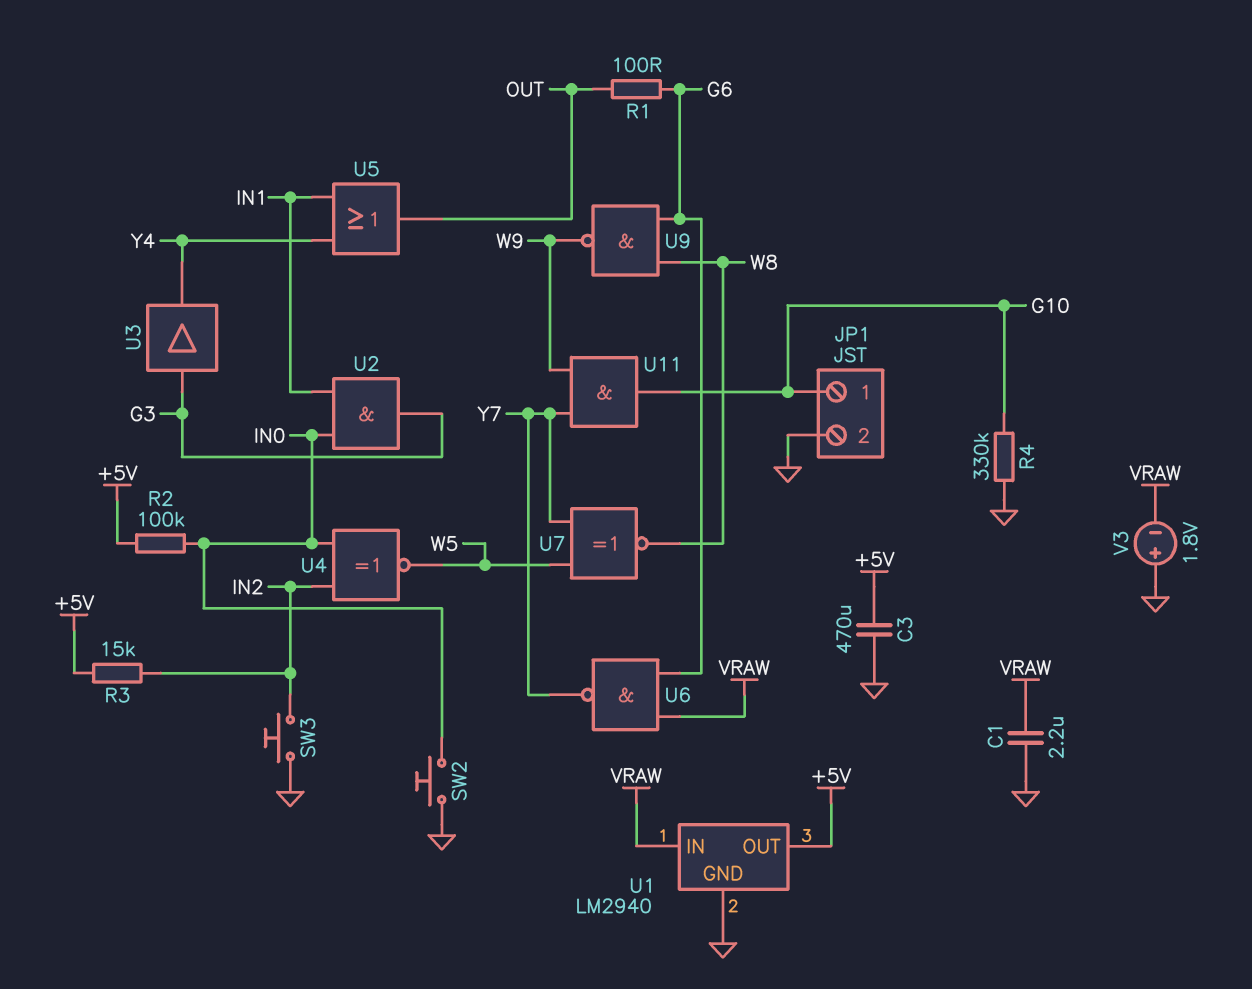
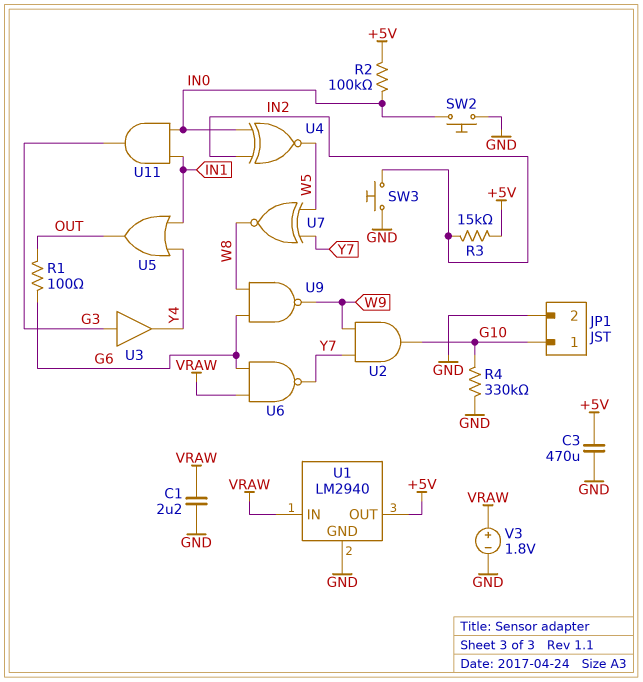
U2: AND (in IN0, in IN1, out G3) -> AND (in W9, in Y7, out G10)
U11: AND (in W9, in Y7, out G10) -> AND (in IN0, in IN1, out G3)
V3: 1.8V (plus GND, minus VRAW) -> 1.8V (plus VRAW, minus GND)

